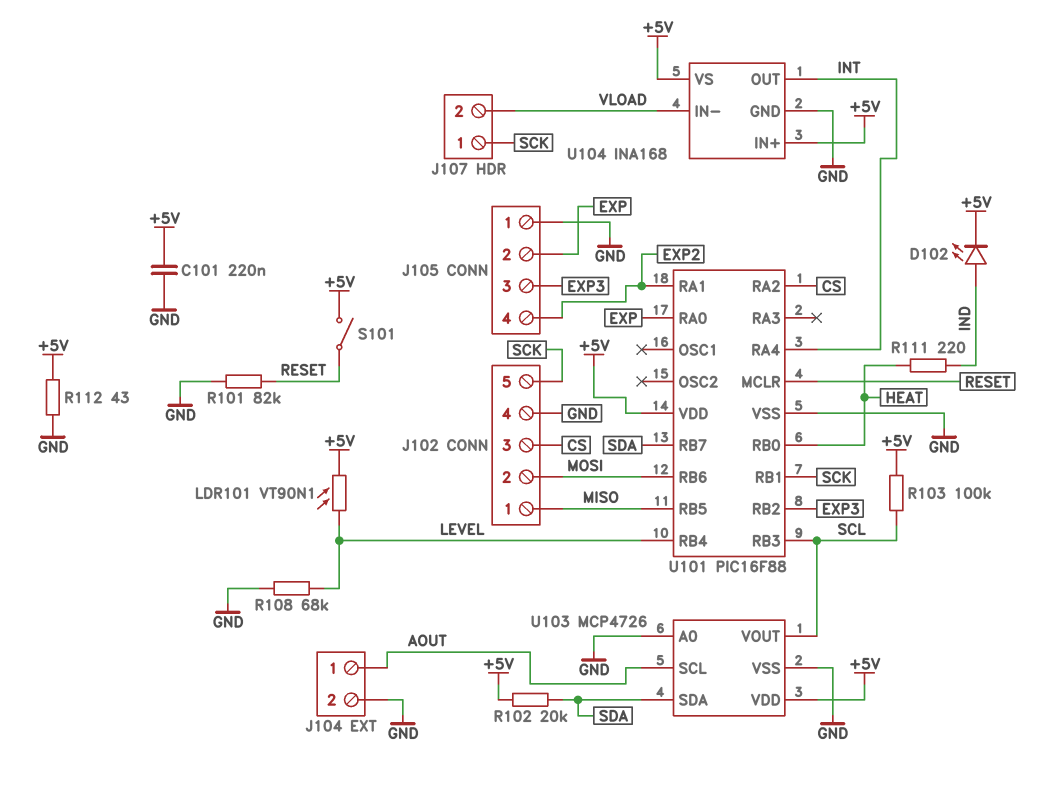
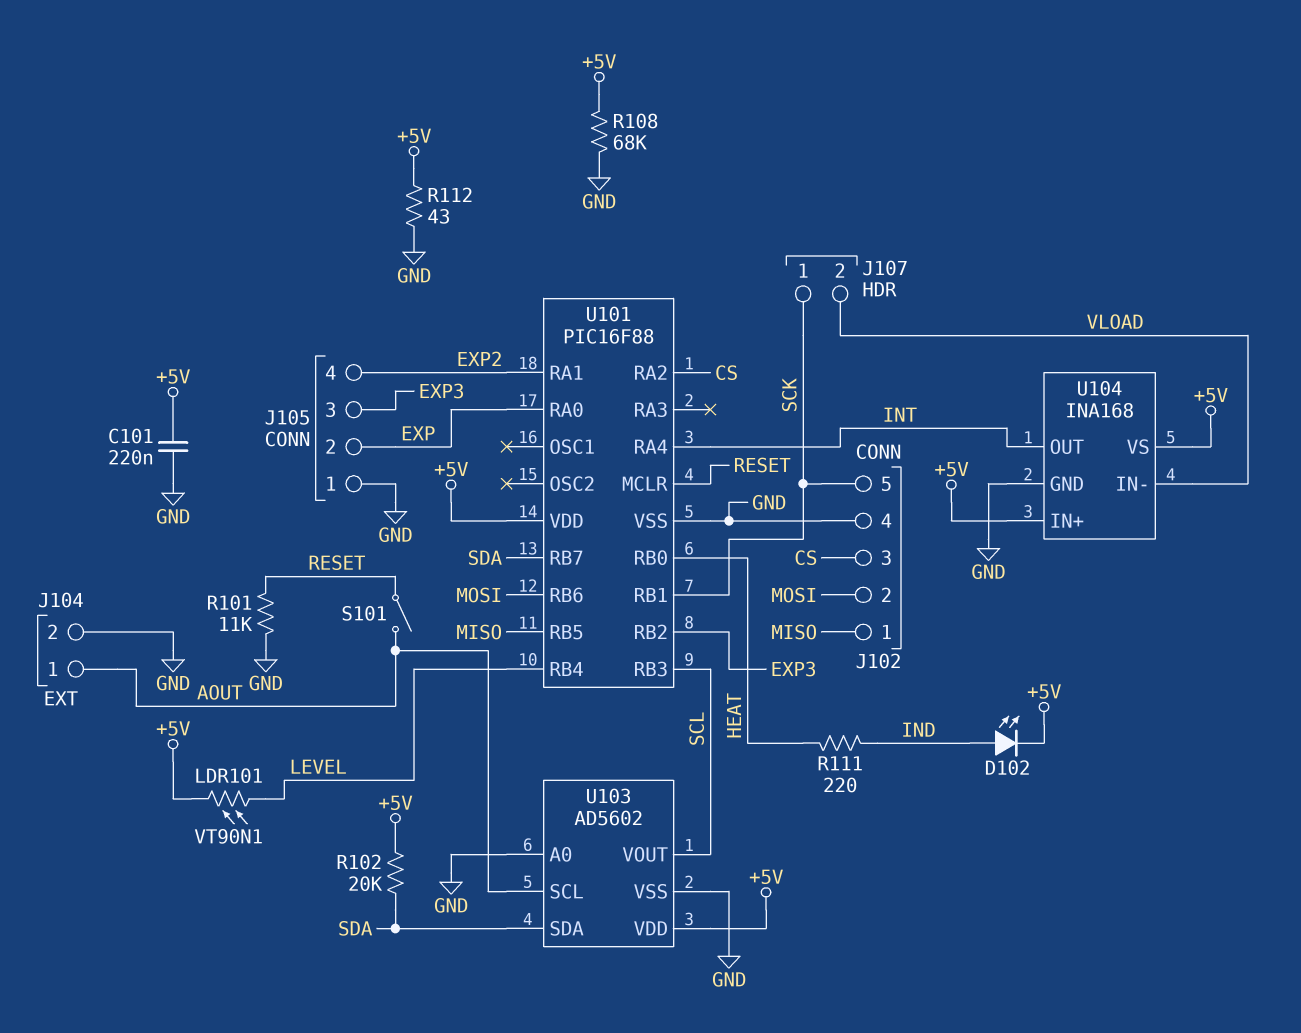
R101: 82k (GND, RESET) -> 11k (GND, RESET)
R103: 100k (+5V, SCL) -> none
R108: 68k (GND, LEVEL) -> 68k (+5V, GND)
S101: switch (+5V, RESET) -> switch (AOUT, RESET)
U103: MCP4726 -> AD5602

